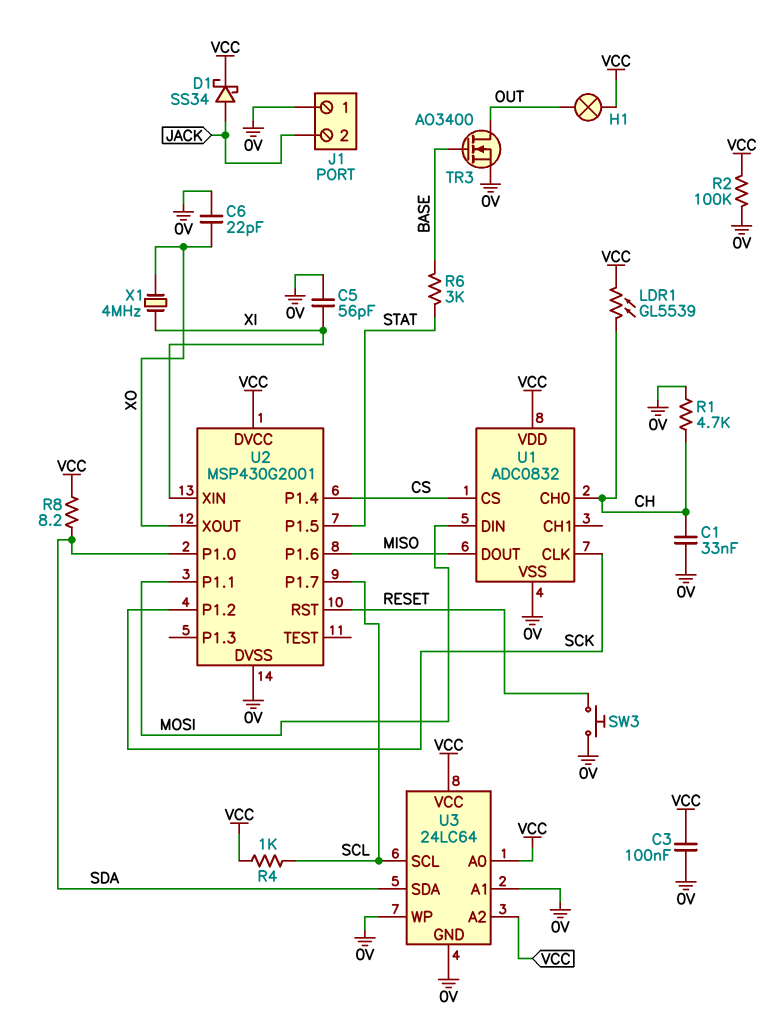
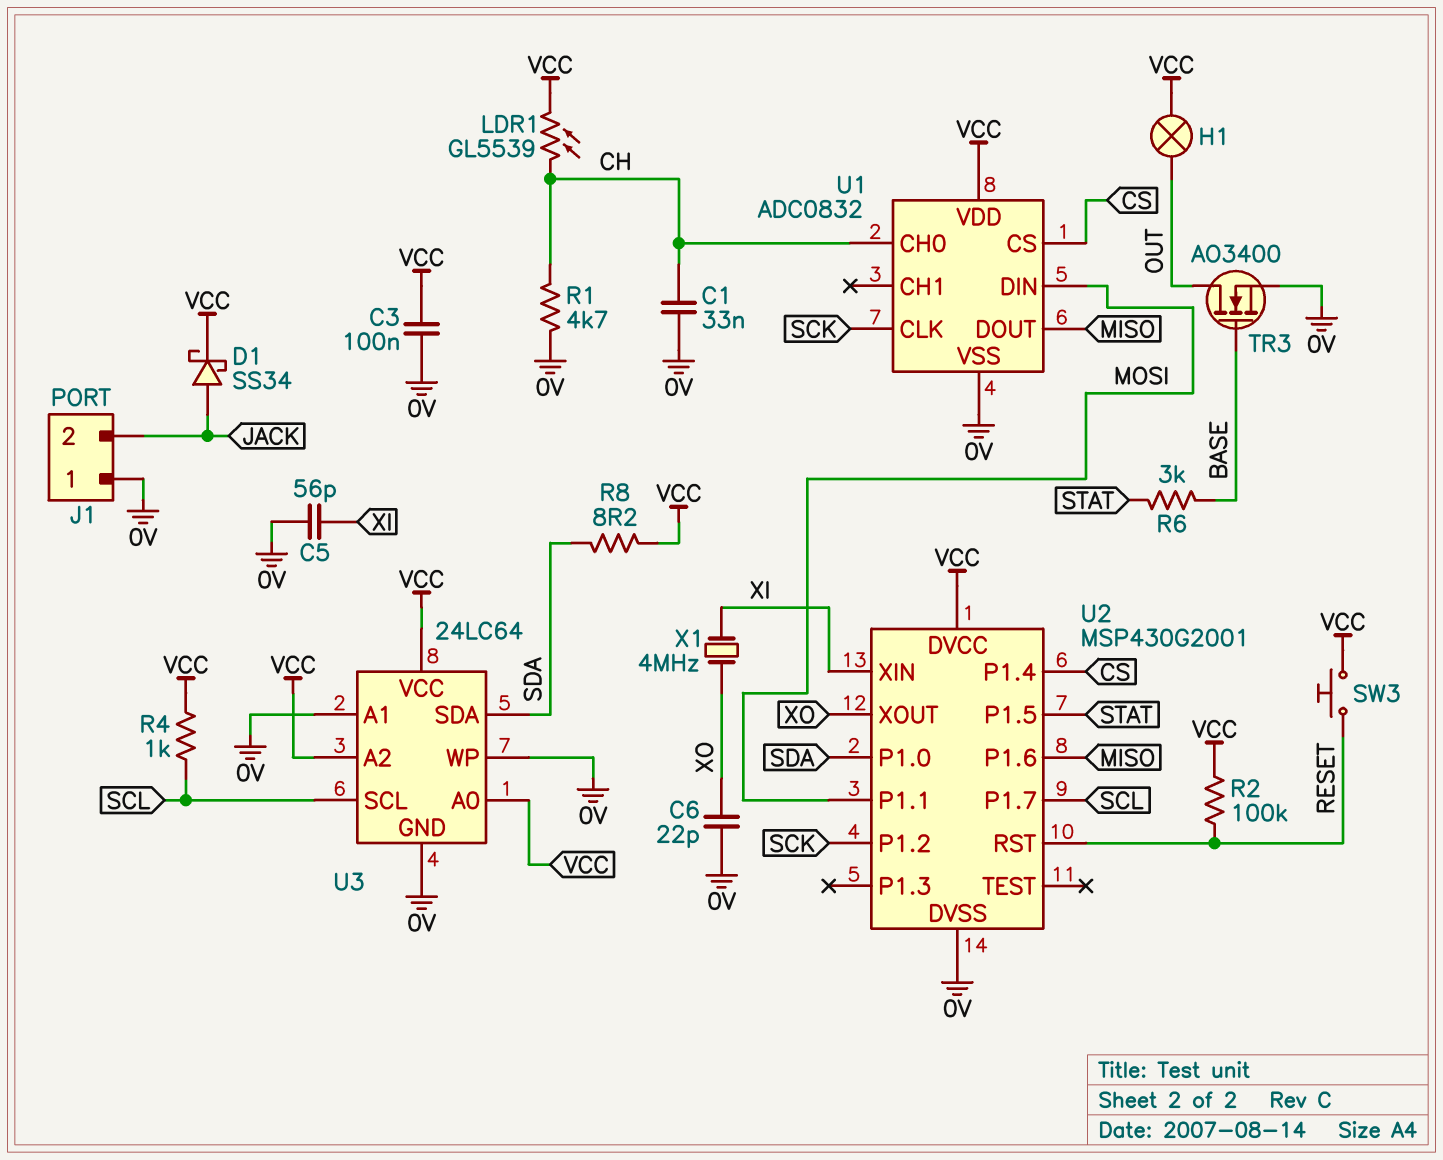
R2: 100k (0V, VCC) -> 100k (RESET, VCC)
SW3: button (0V, RESET) -> button (RESET, VCC)

